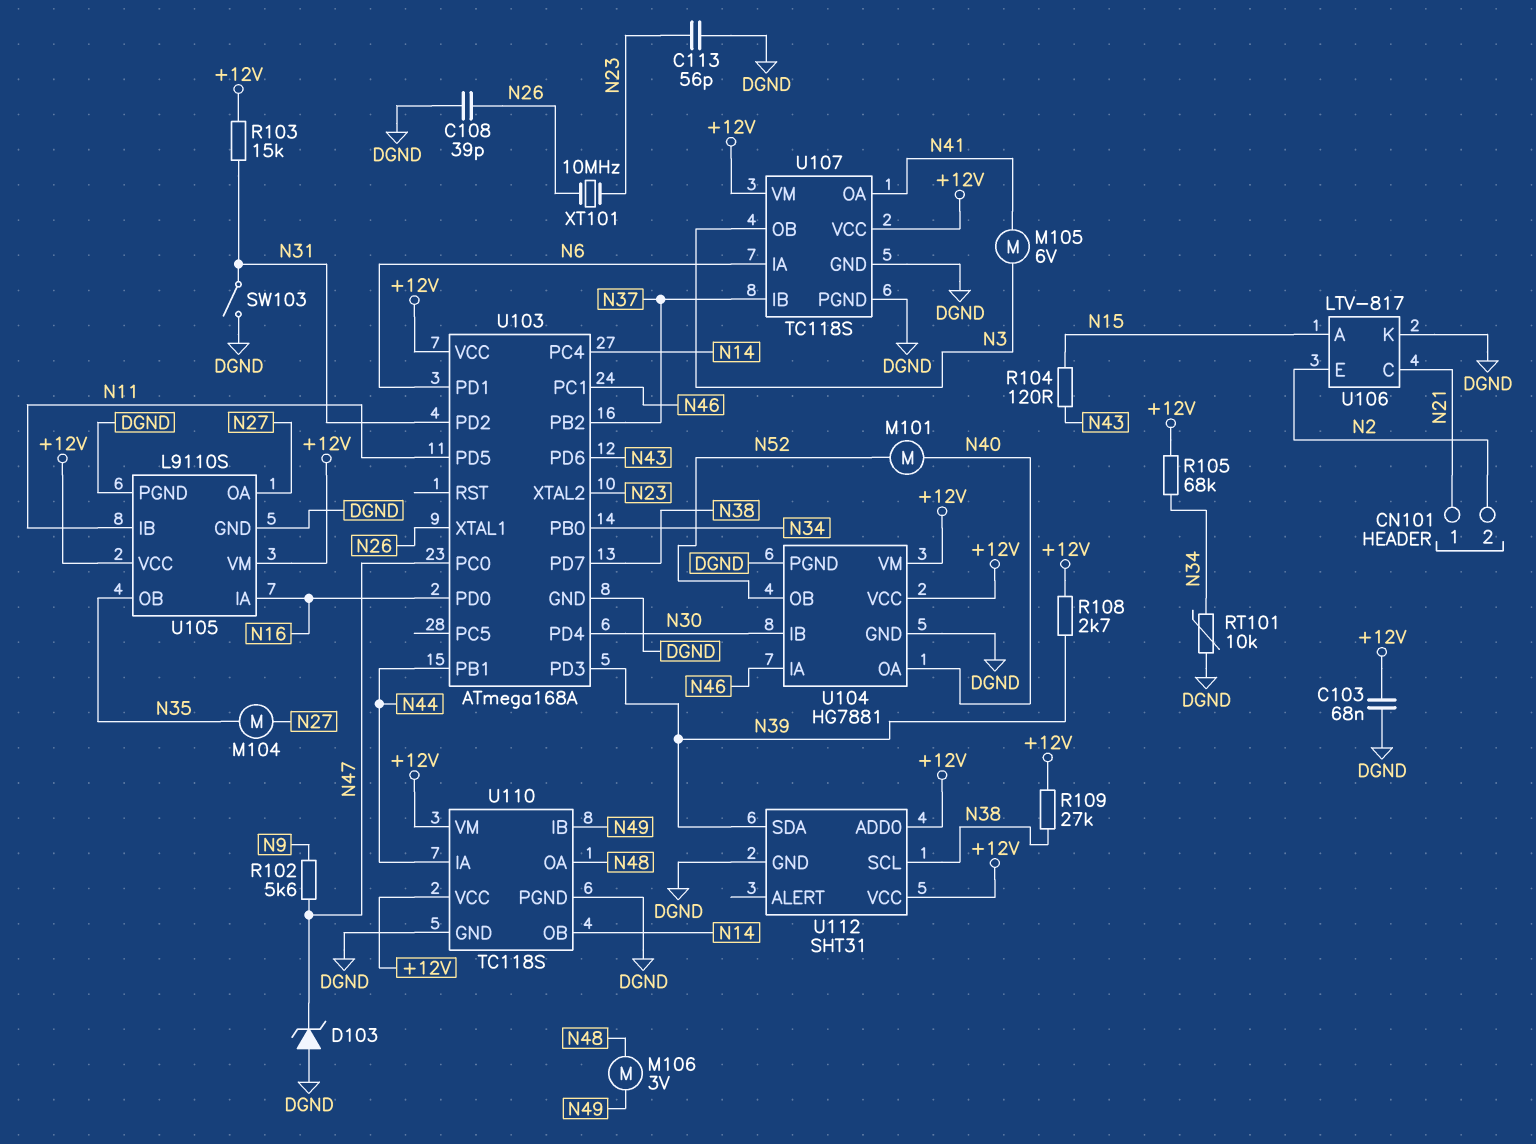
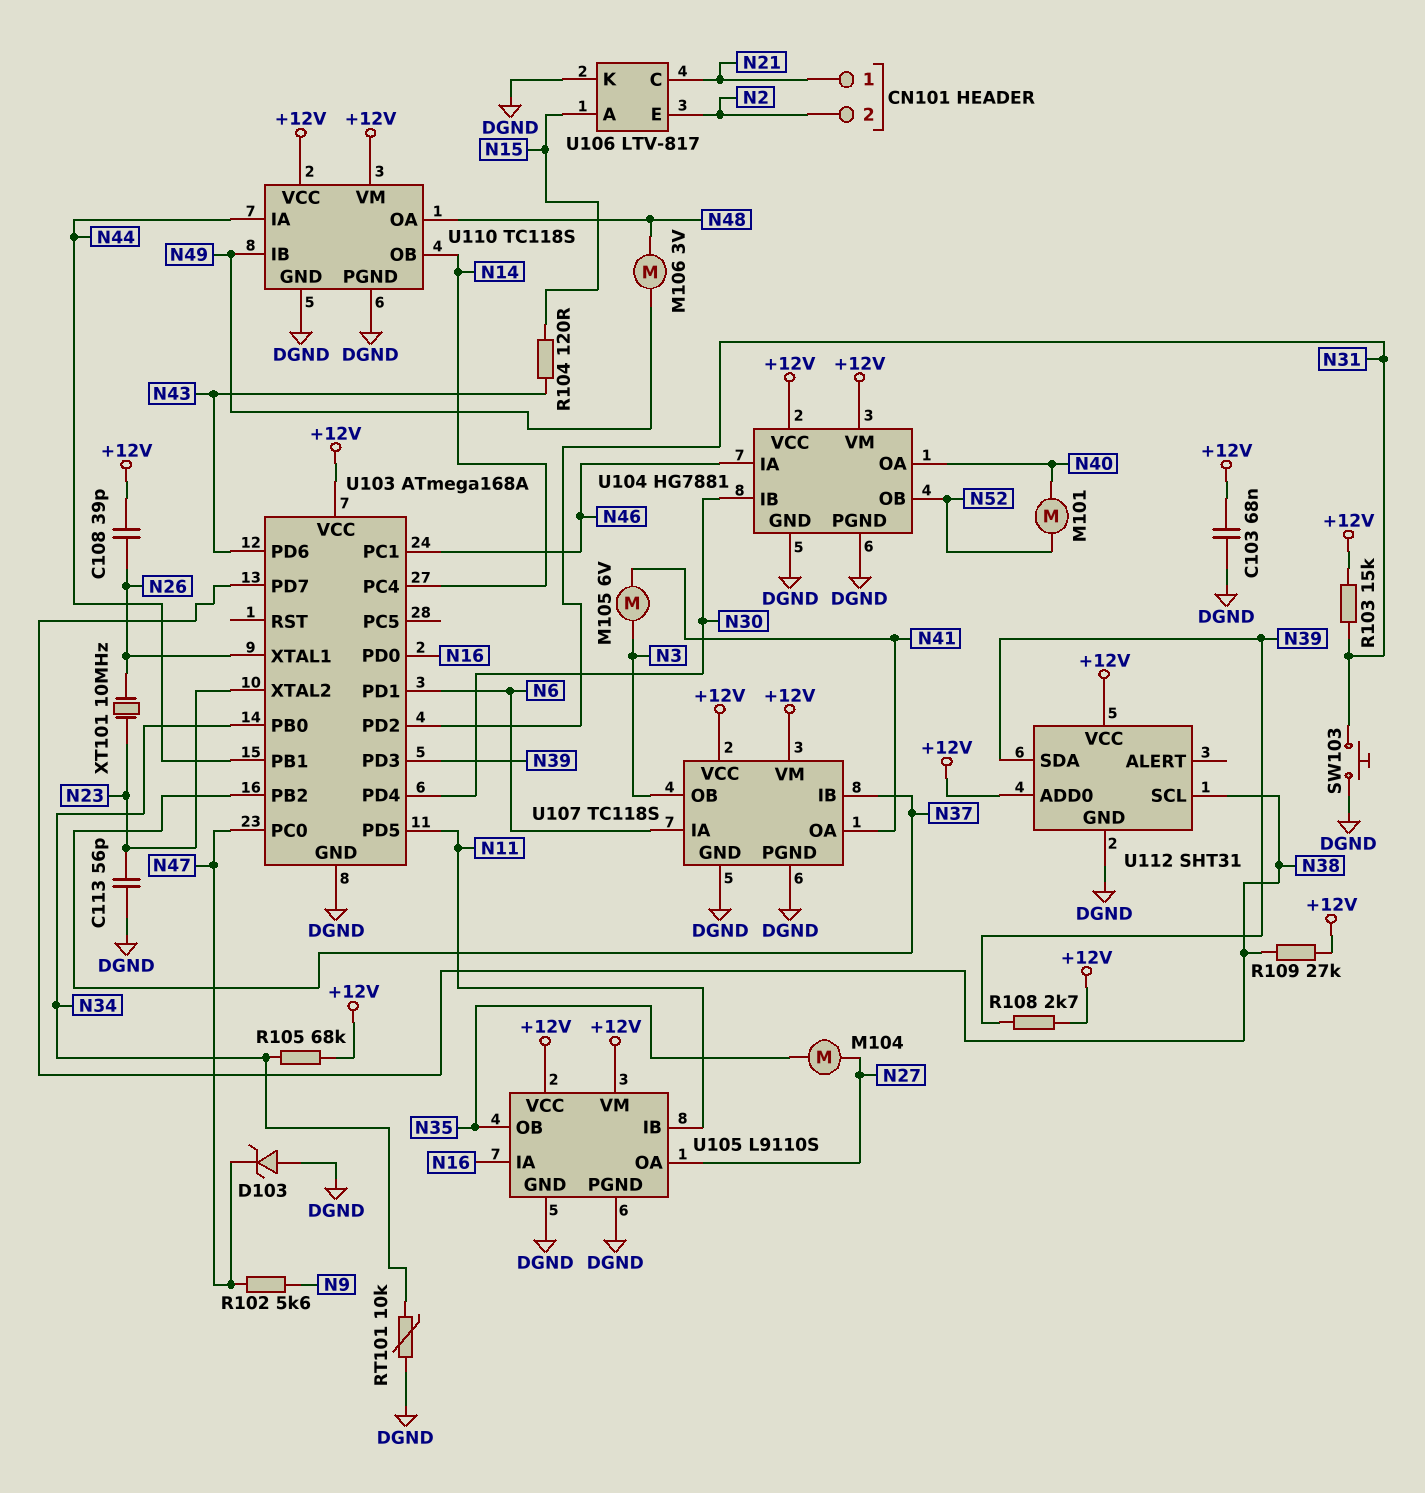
C108: 39pF (DGND, N26) -> 39pF (+12V, N26)
SW103: switch (DGND, N31) -> button (DGND, N31)

